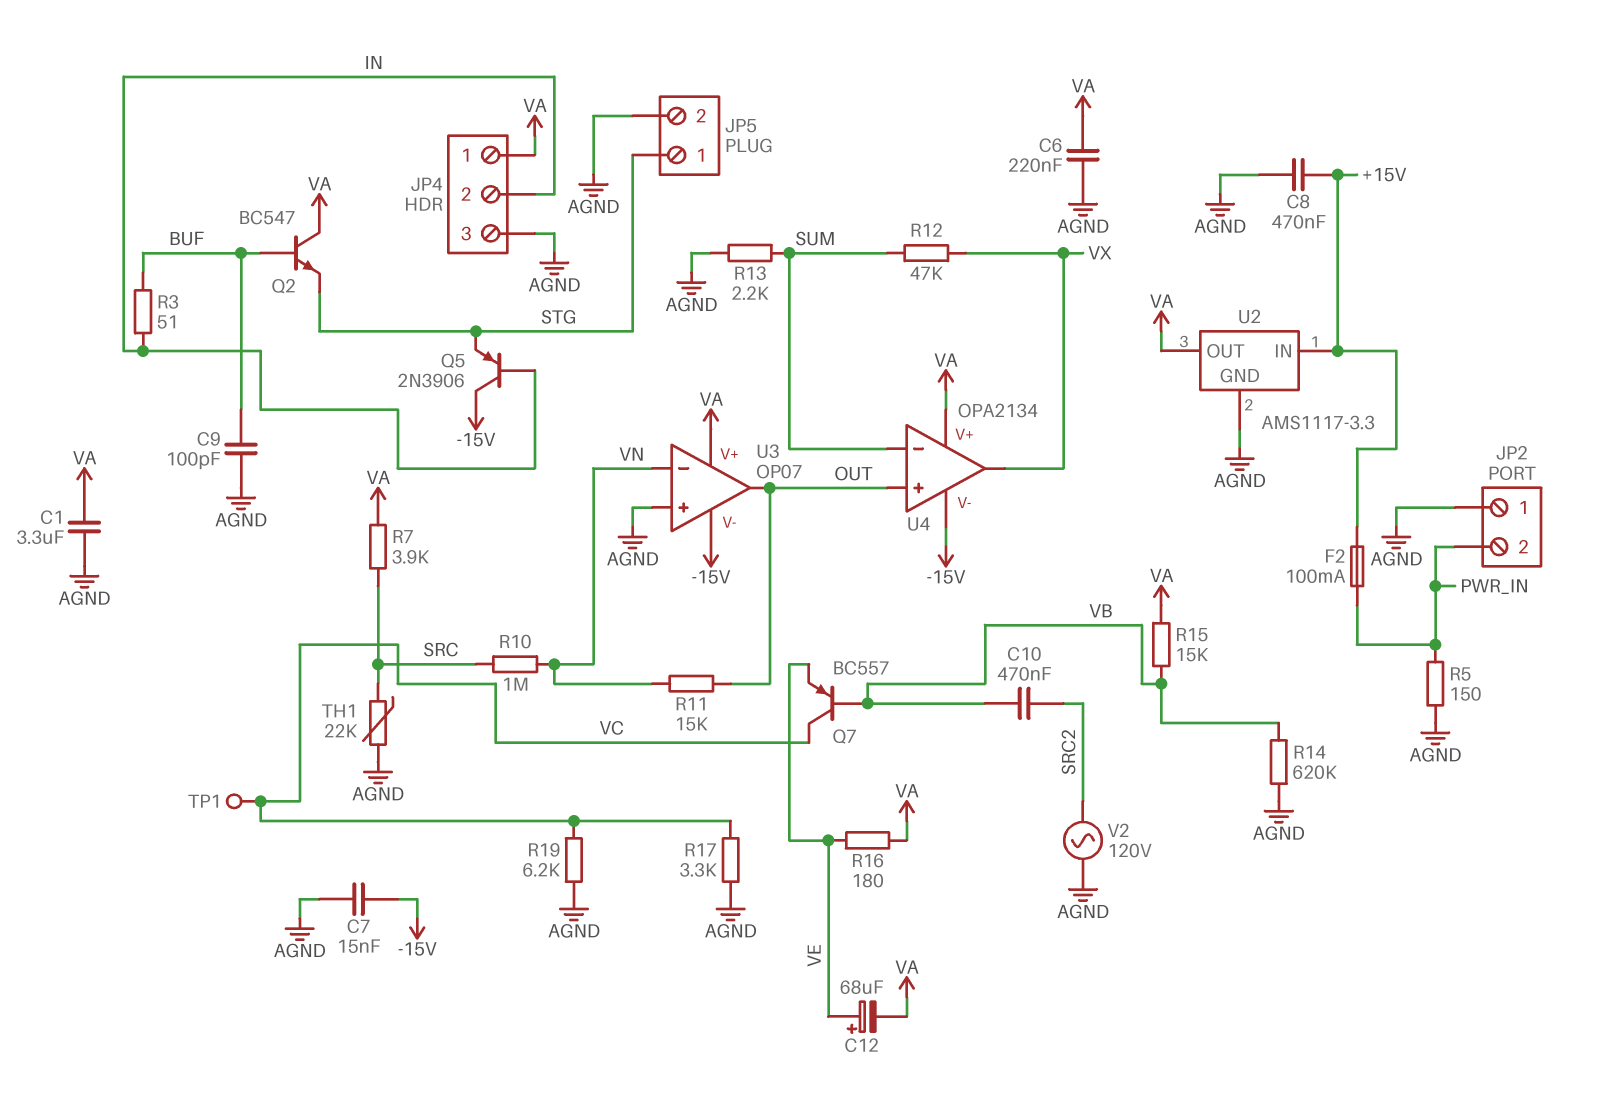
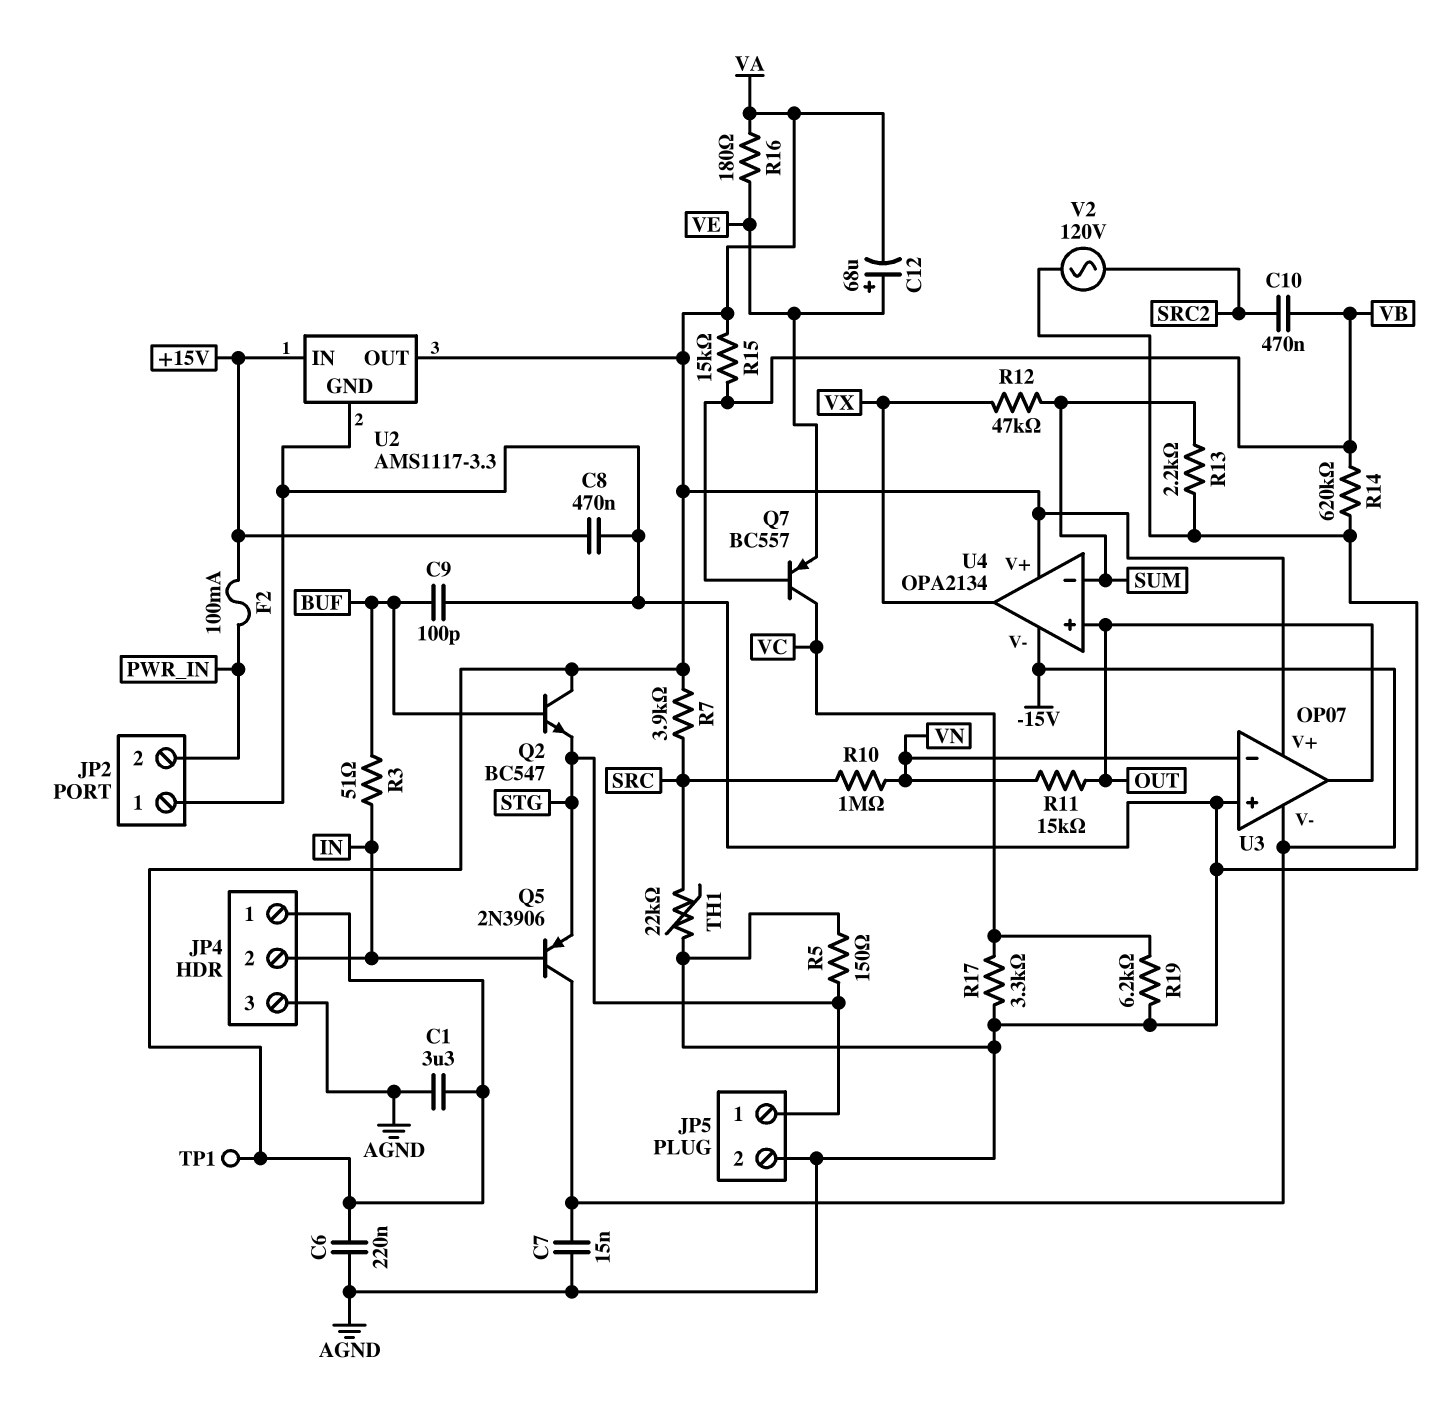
R5: 150 (AGND, PWR_IN) -> 150 (AGND, STG)
TP1: test point (VC) -> test point (VA)

